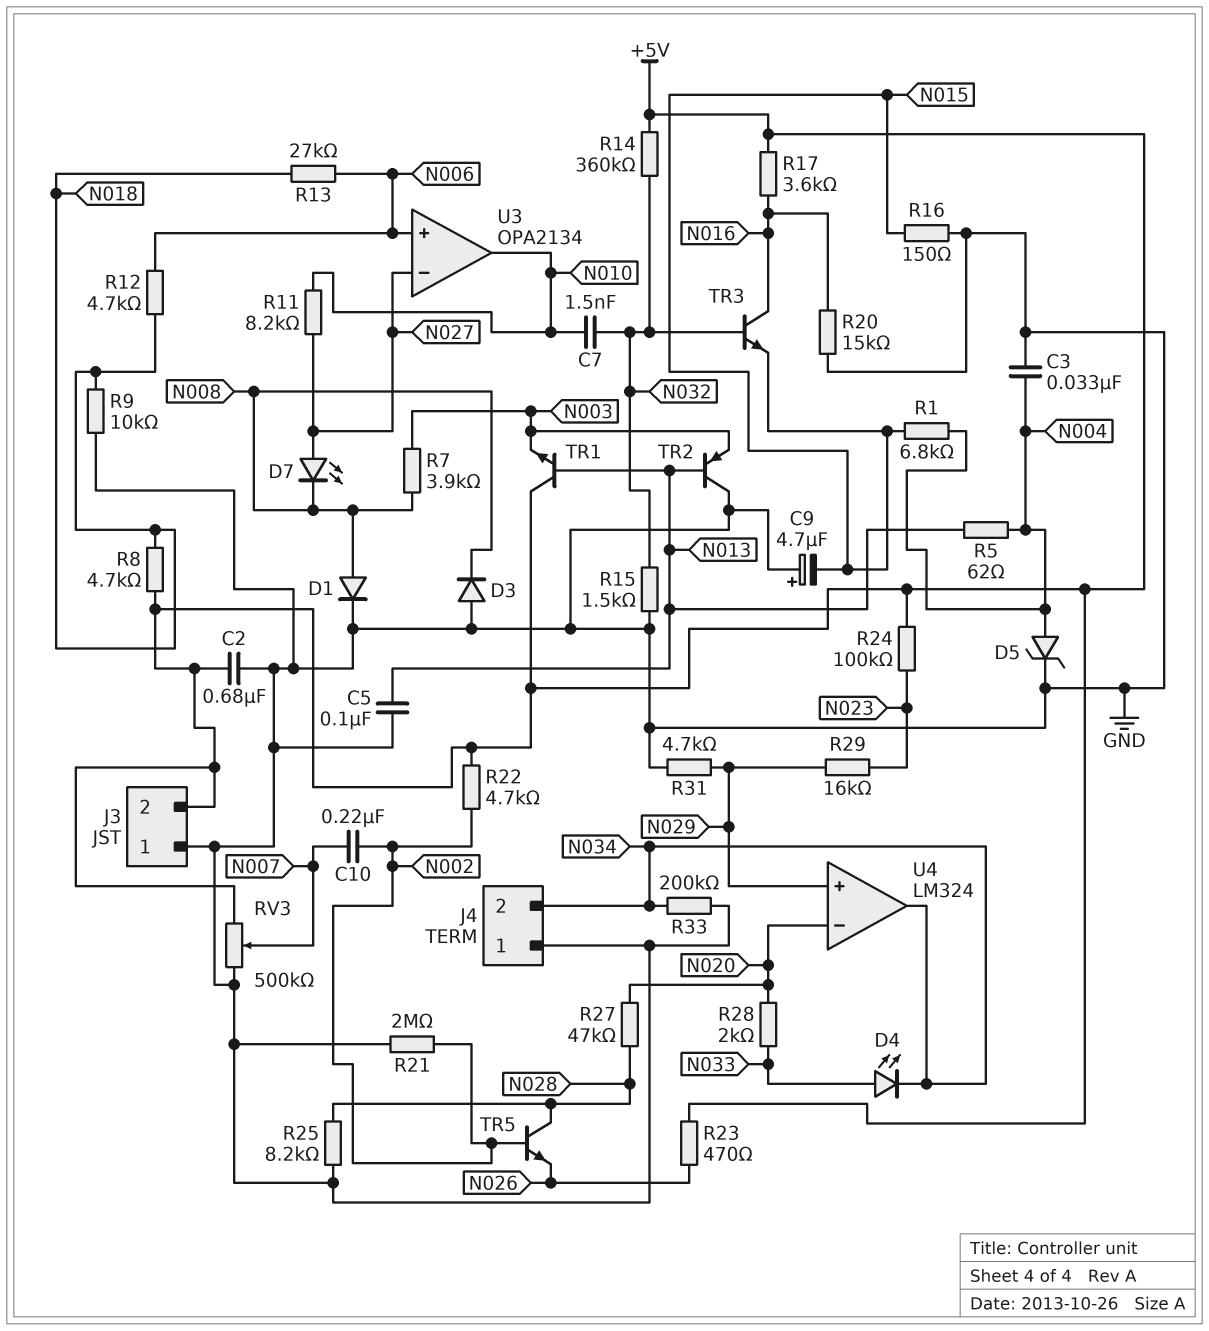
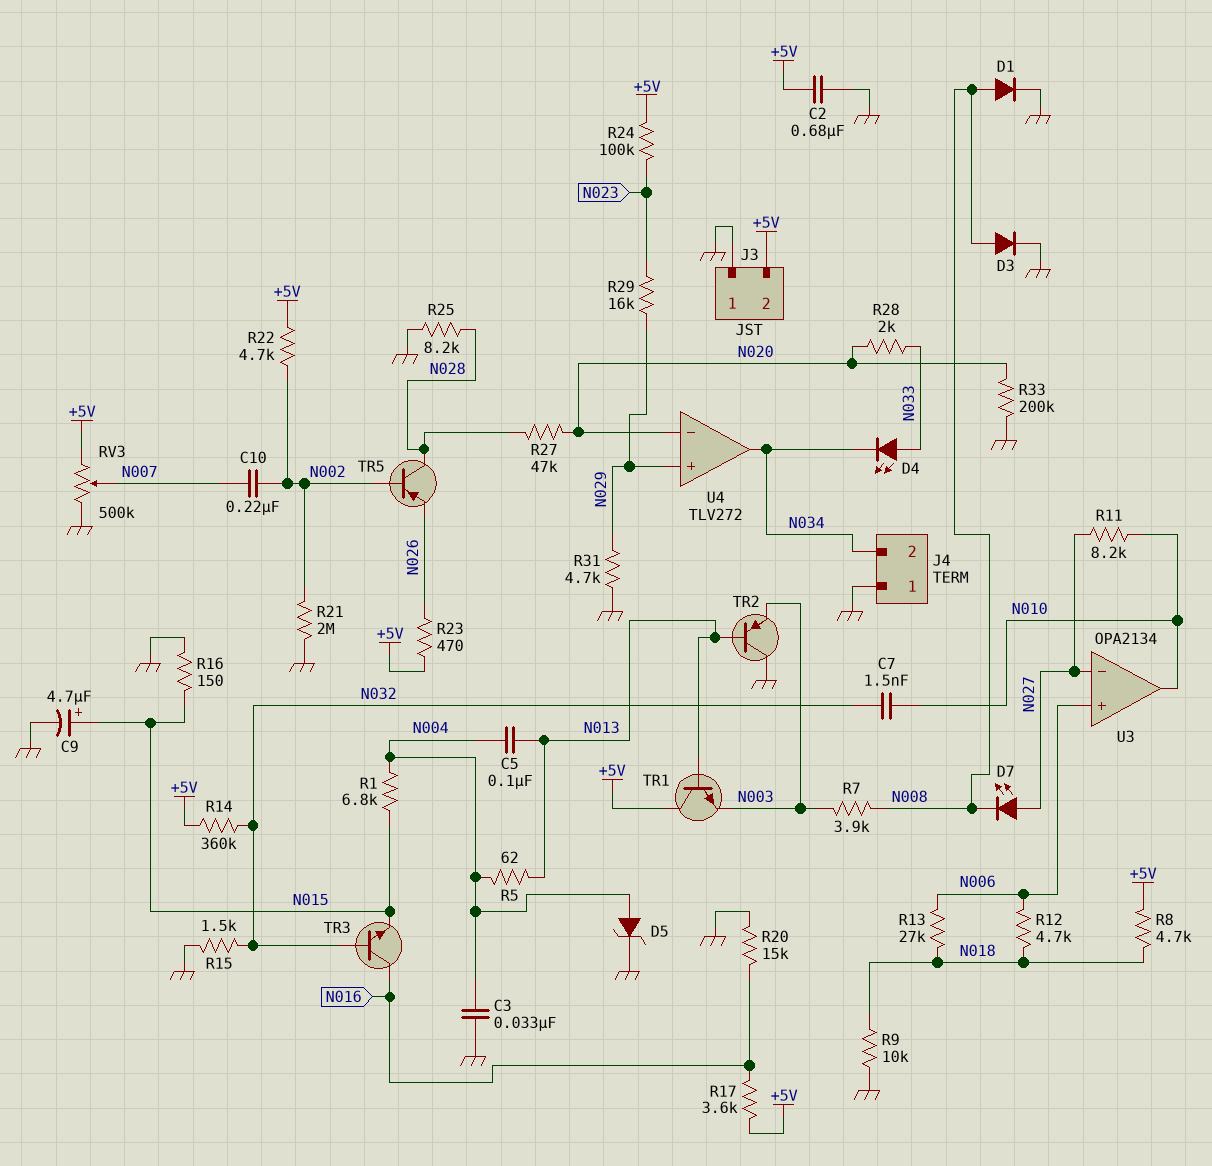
C5: 100nF (GND, N013) -> 100nF (N004, N013)
C9: 4.7uF (plus GND, minus N015) -> 4.7uF (plus N015, minus GND)
D3: diode (A GND, K N008) -> diode (A N008, K GND)
R33: 200k (GND, N034) -> 200k (GND, N020)
TR5: NPN (B N002, C N028, E N026) -> PNP (B N002, C N028, E N026)
U4: LM324 -> TLV272

